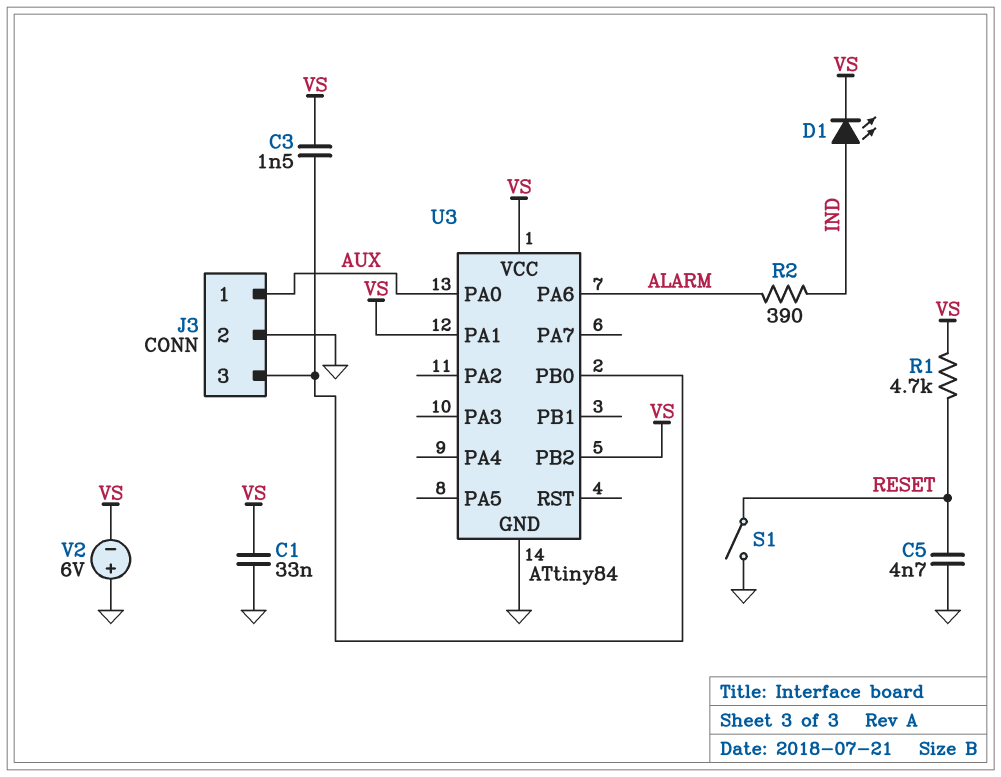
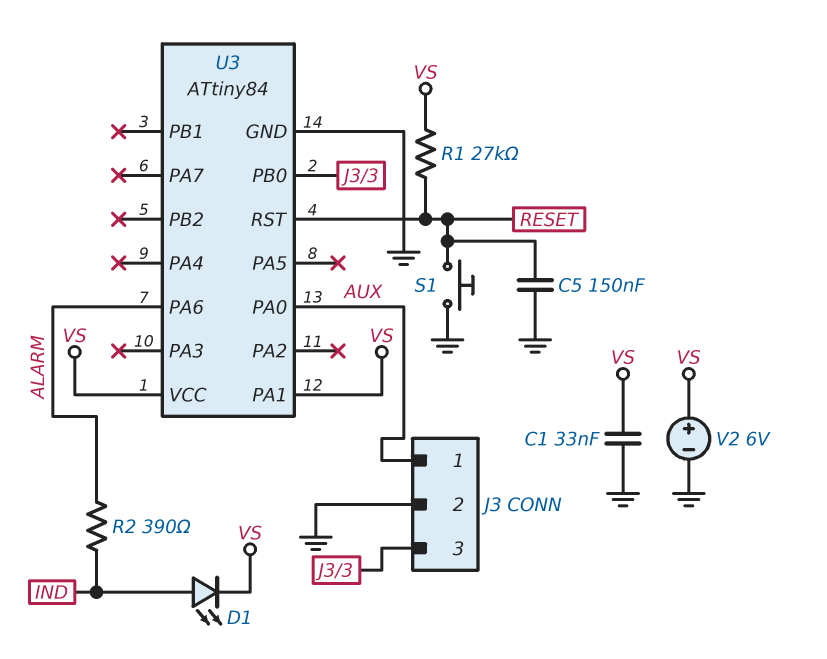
C3: 1.5nF (J3/3, VS) -> none
C5: 4.7nF (GND, RESET) -> 150nF (GND, RESET)
R1: 4.7k (RESET, VS) -> 27k (RESET, VS)
S1: switch (GND, RESET) -> button (GND, RESET)
U3 pin PB2: VS -> none
U3 pin RST: none -> RESET
V2: 6V (plus GND, minus VS) -> 6V (plus VS, minus GND)

